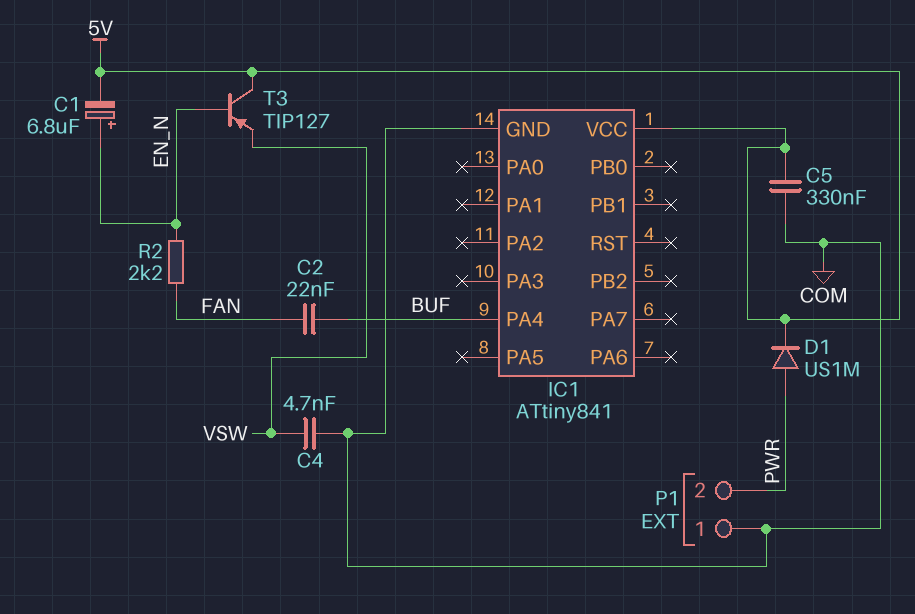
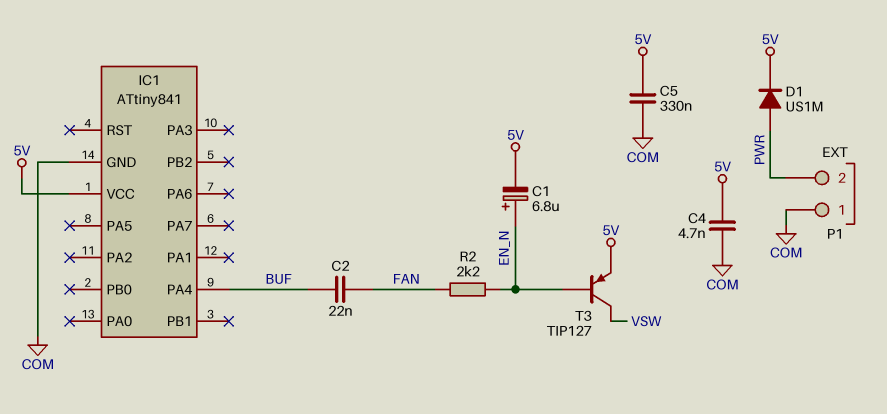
C4: 4.7nF (COM, VSW) -> 4.7nF (5V, COM)
T3: PNP TIP127 (B EN_N, C 5V, E VSW) -> PNP TIP127 (B EN_N, C VSW, E 5V)

